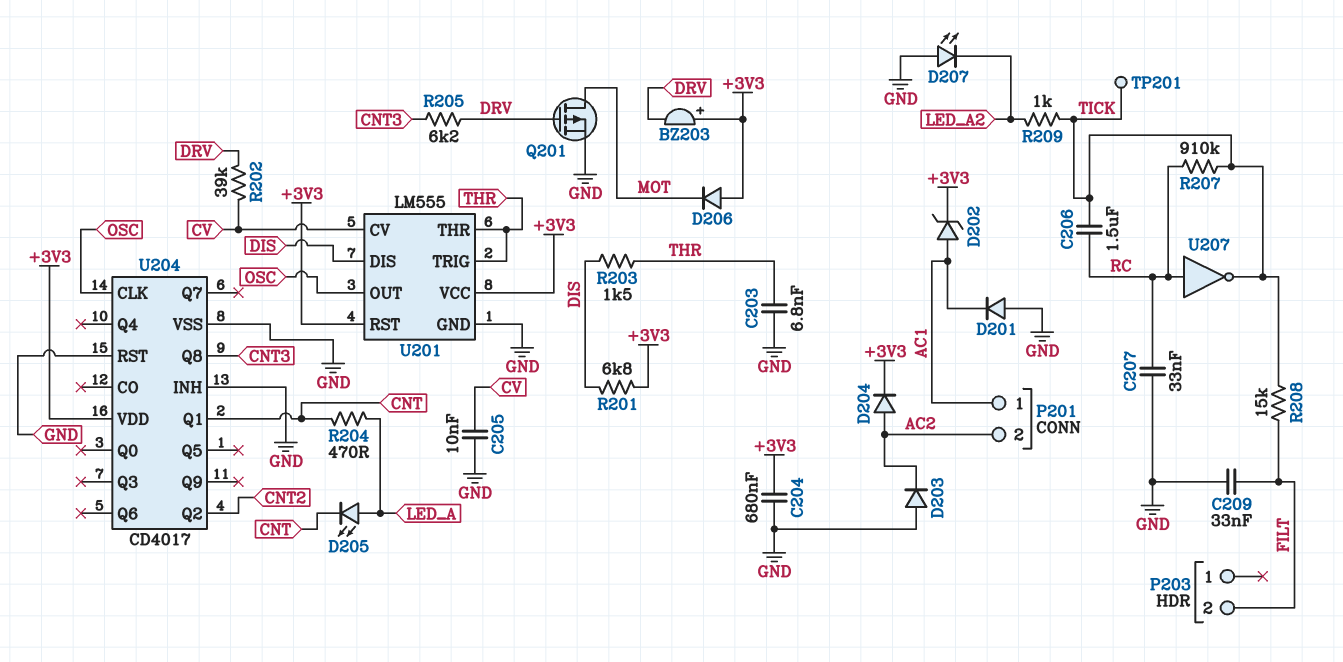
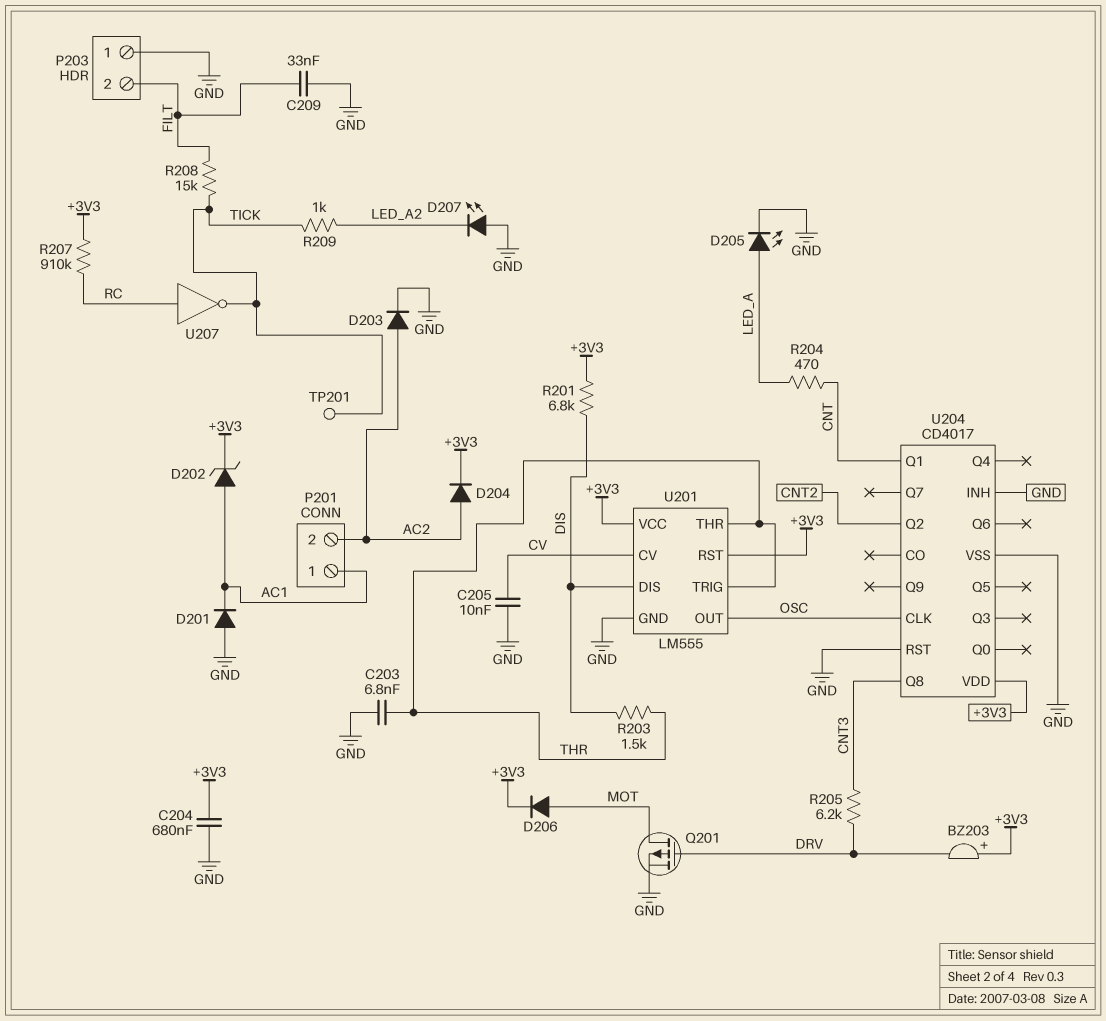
C206: 1.5uF (RC, TICK) -> none
C207: 33nF (GND, RC) -> none
D203: diode (A GND, K AC2) -> diode (A AC2, K GND)
D205: LED (A LED_A, K CNT) -> LED (A LED_A, K GND)
D206: diode (A +3V3, K MOT) -> diode (A MOT, K +3V3)
P203 pin 1: none -> GND
R202: 39k (CV, DRV) -> none
R207: 910k (RC, TICK) -> 910k (+3V3, RC)

